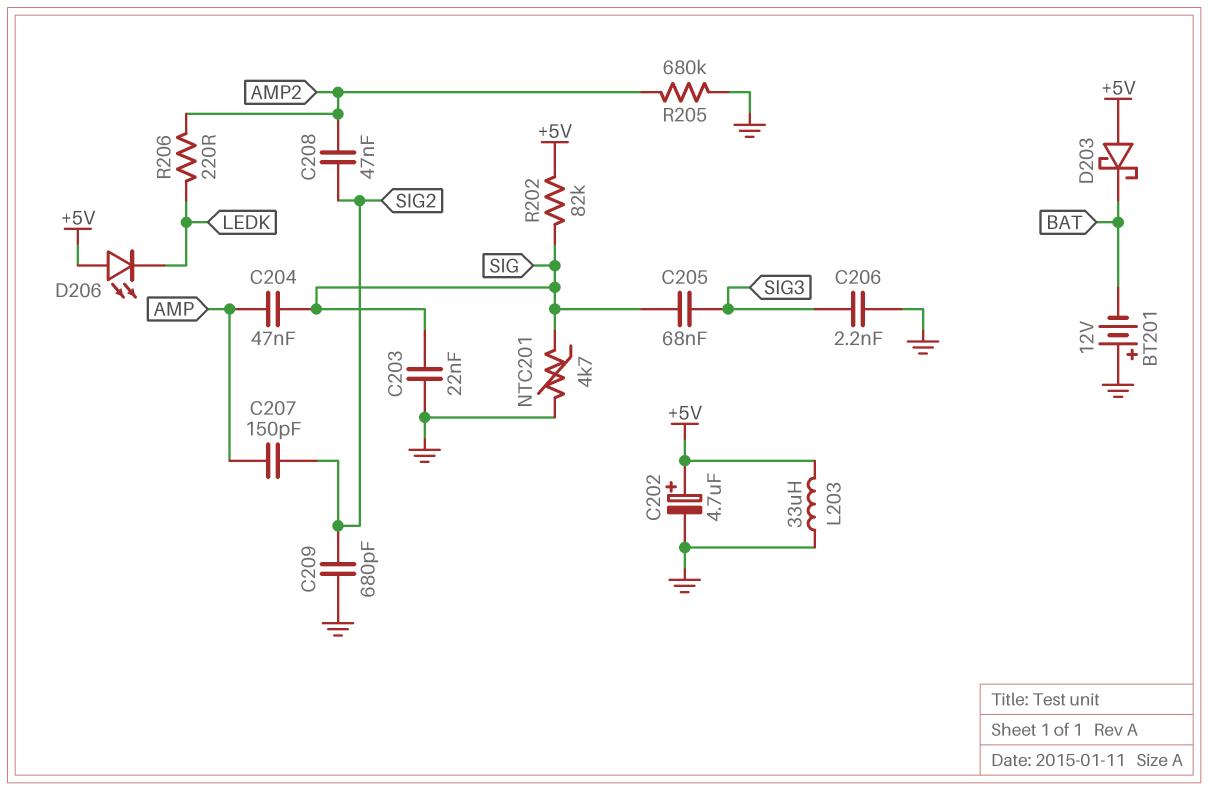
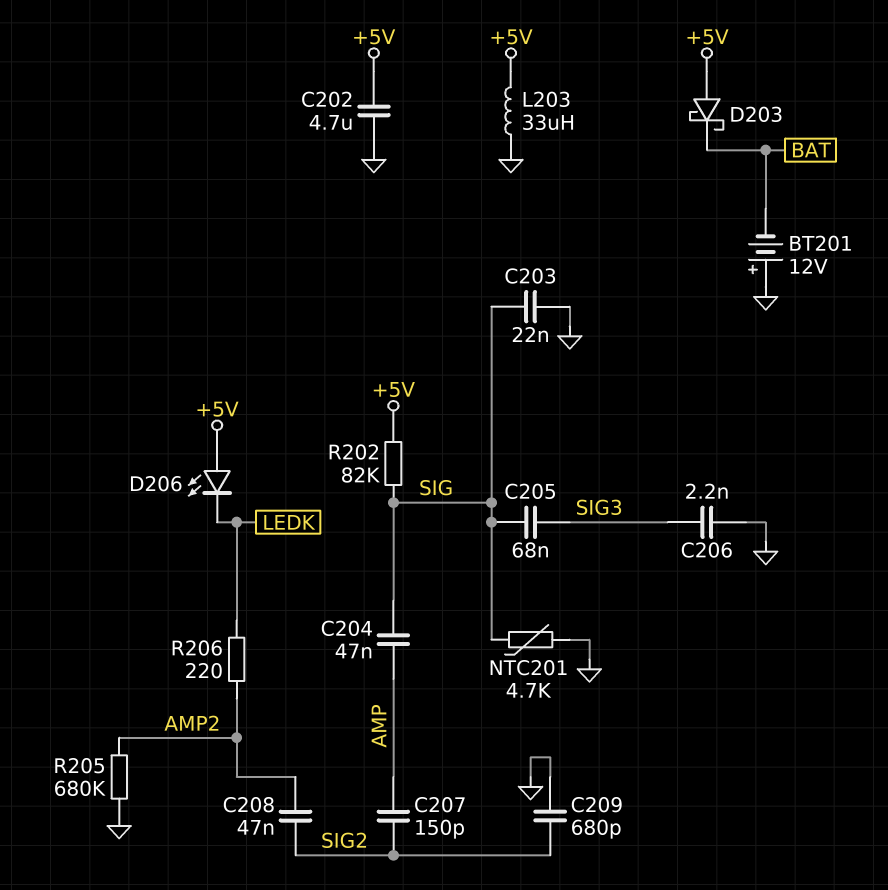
C202: 4.7uF (plus +5V, minus GND) -> 4.7uF (+5V, GND)

